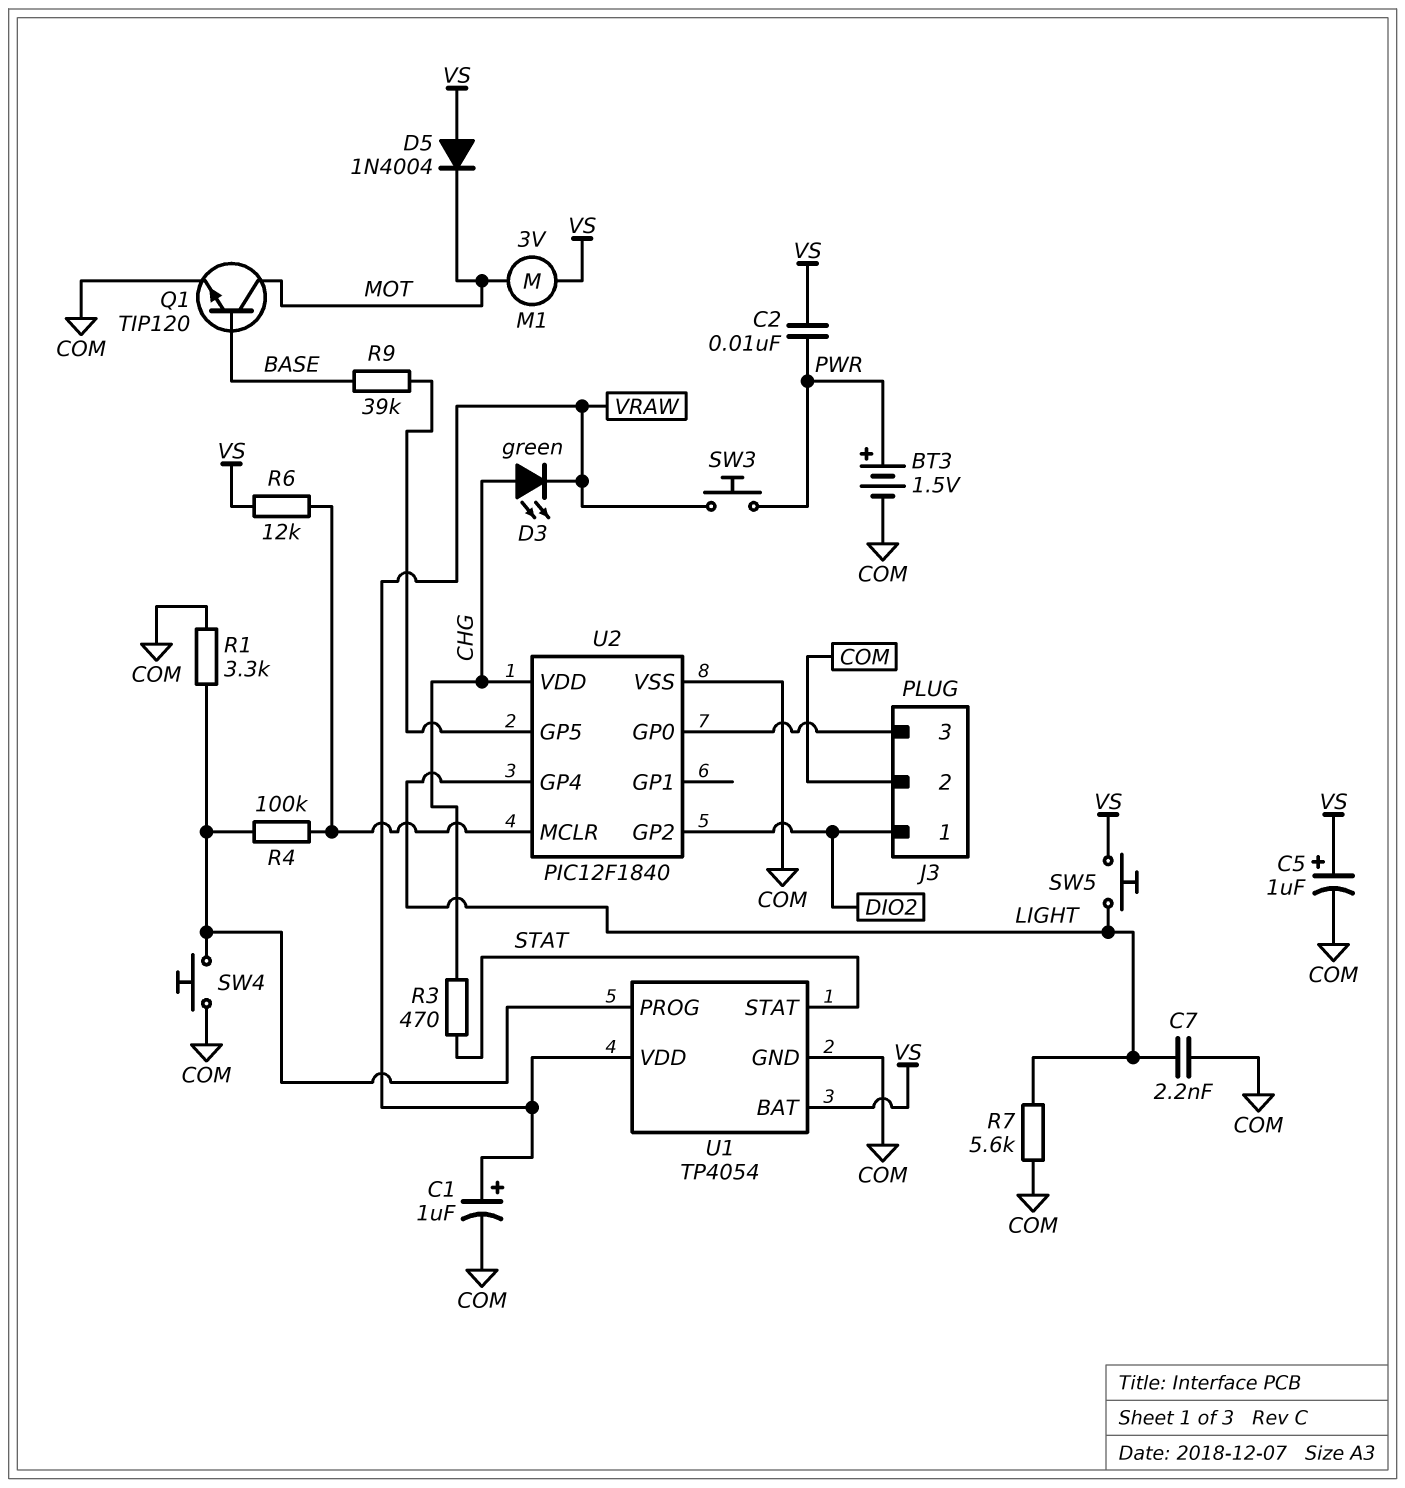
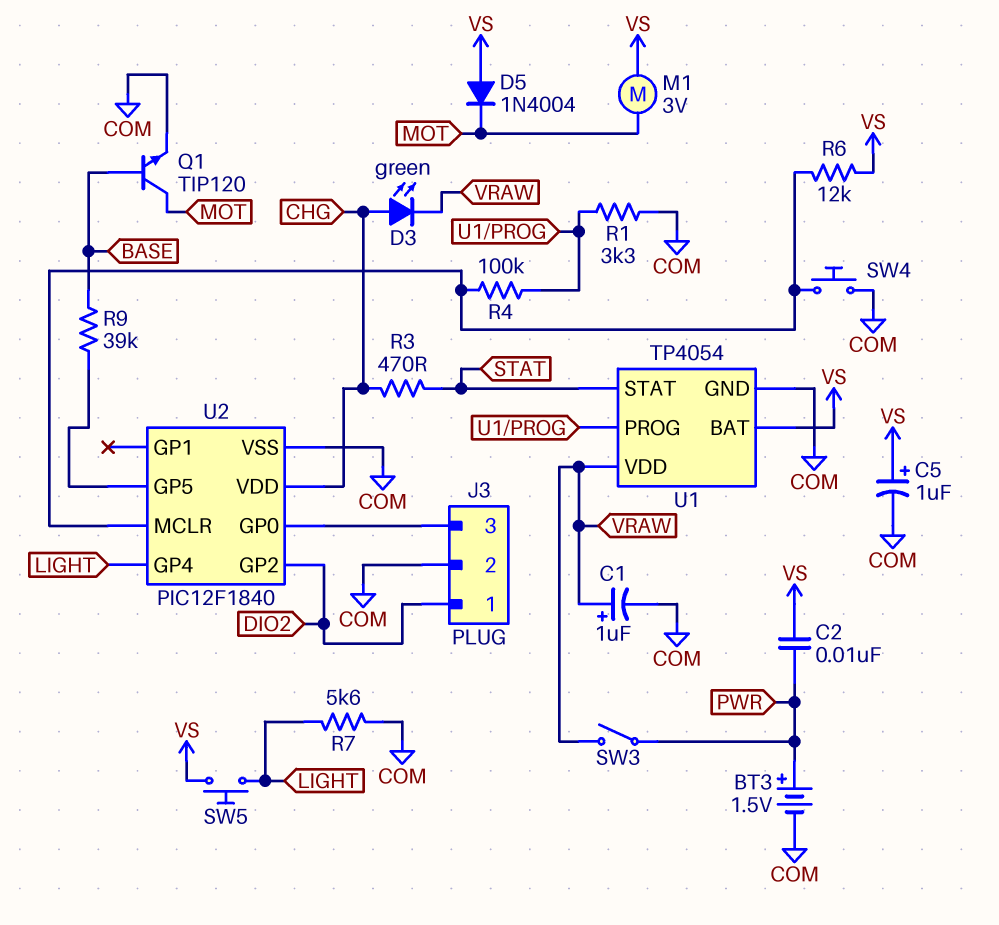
C7: 2.2nF (COM, LIGHT) -> none
SW3: button (PWR, VRAW) -> switch (PWR, VRAW)
SW4: button (COM, U1/PROG) -> button (COM, U2/MCLR)

